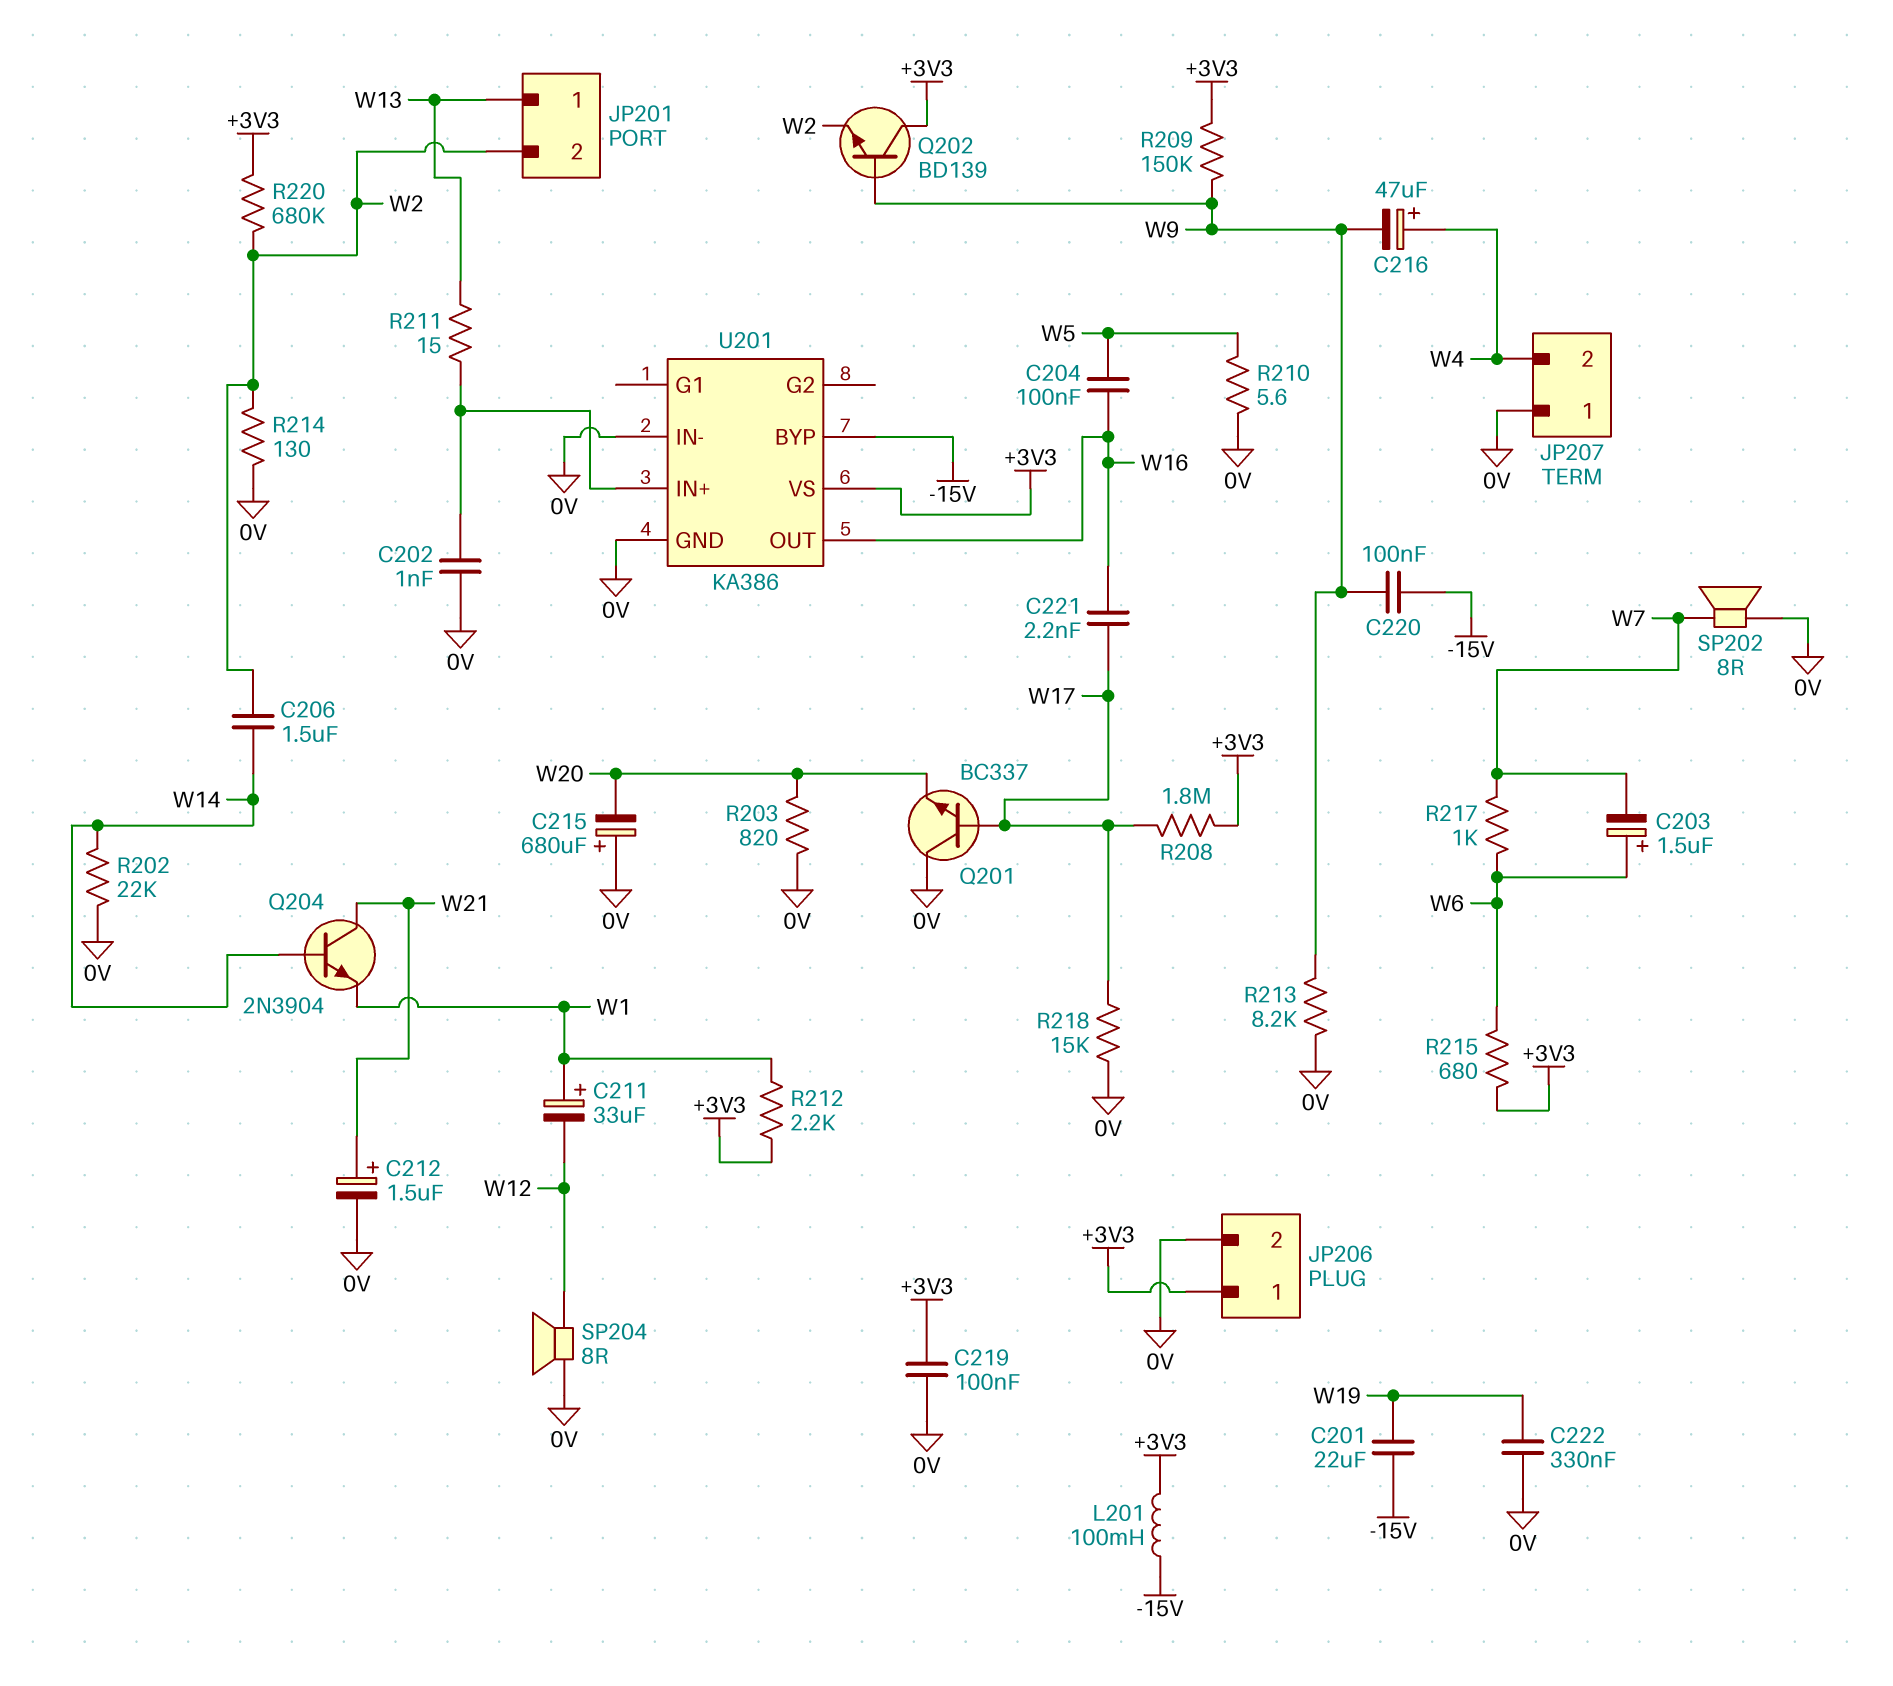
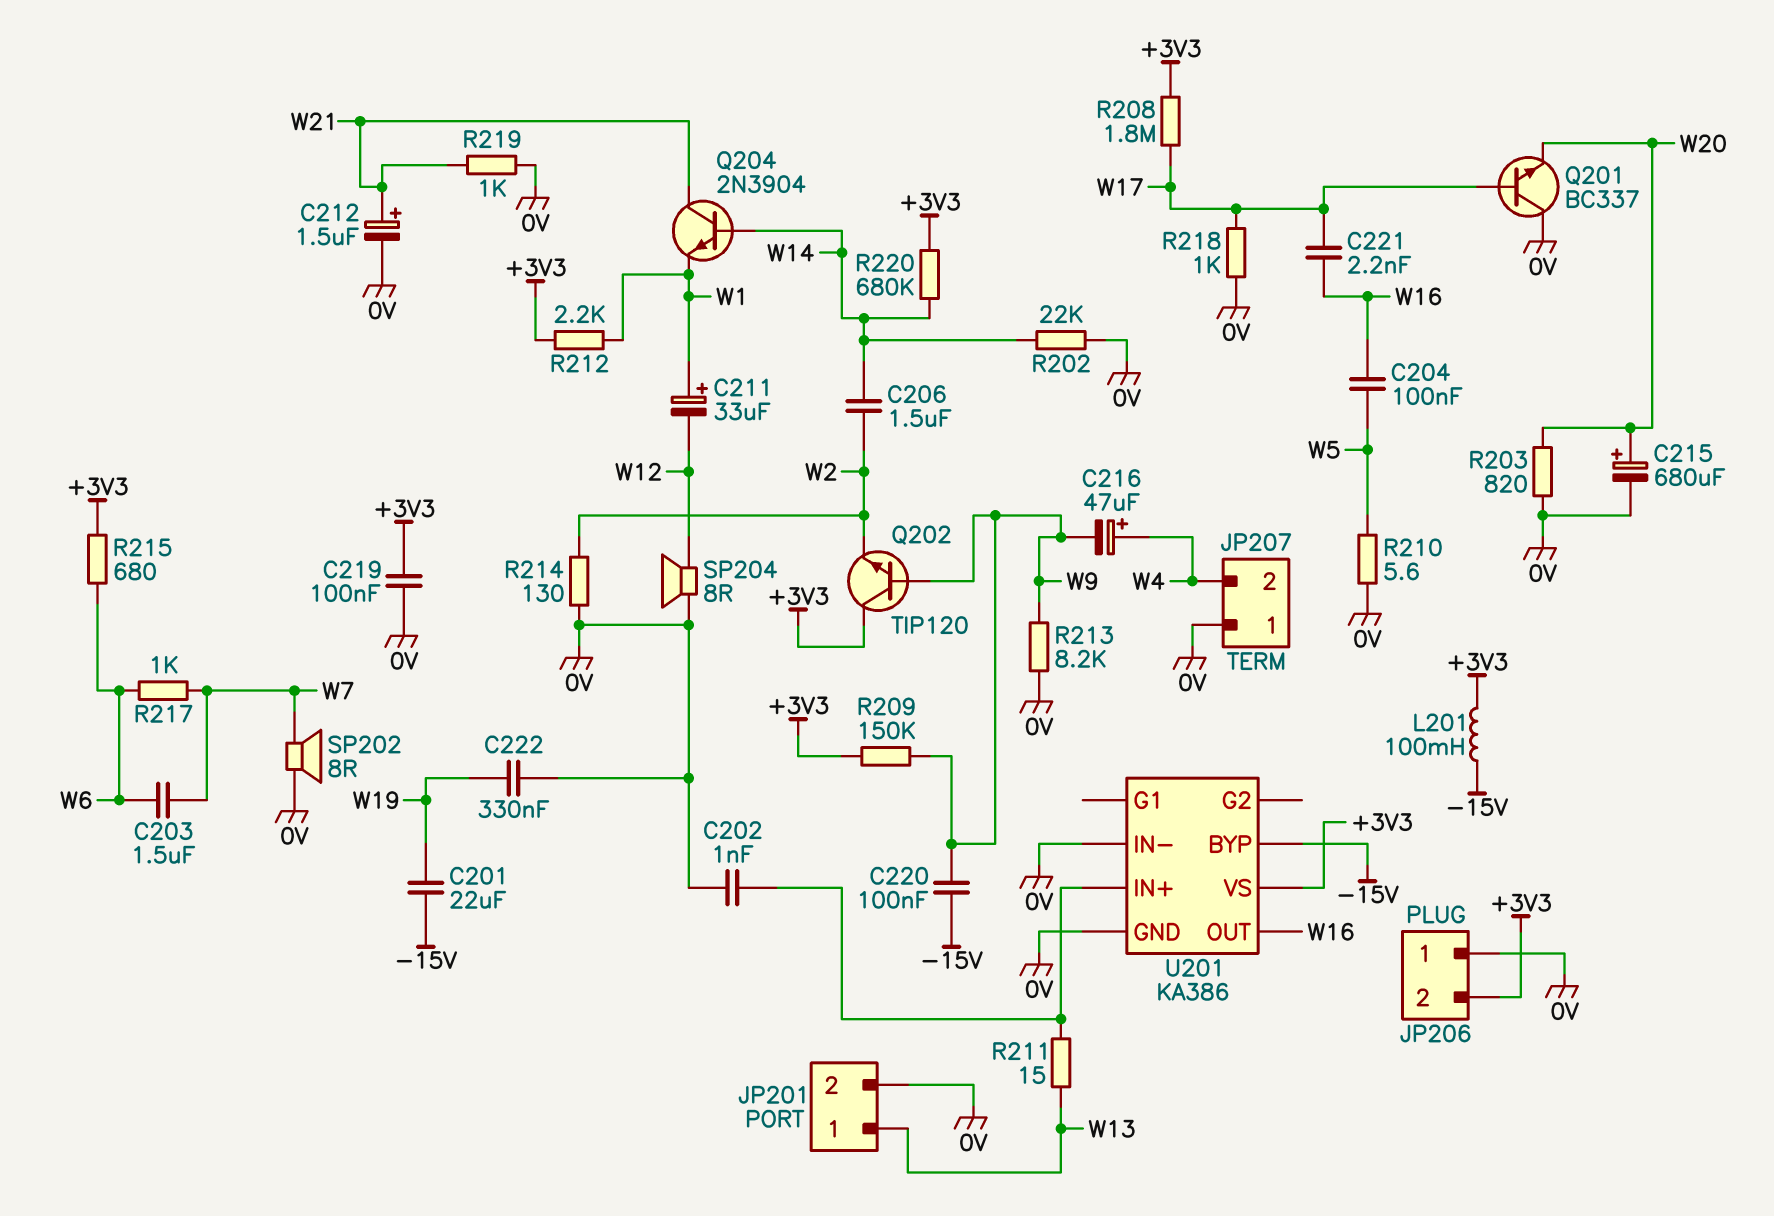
C203: 1.5uF (plus W6, minus W7) -> 1.5uF (W6, W7)
C215: 680uF (plus 0V, minus W20) -> 680uF (plus W20, minus 0V)
JP201 pin 2: W2 -> 0V
JP206 pin 1: +3V3 -> 0V
JP206 pin 2: 0V -> +3V3
Q202: NPN BD139 (B W9, C +3V3, E W2) -> NPN TIP120 (B W9, C +3V3, E W2)
R218: 15k (0V, W17) -> 1k (0V, W17)
R219: none -> 1k (0V, W21)
R220: 680k (+3V3, W2) -> 680k (+3V3, W14)

